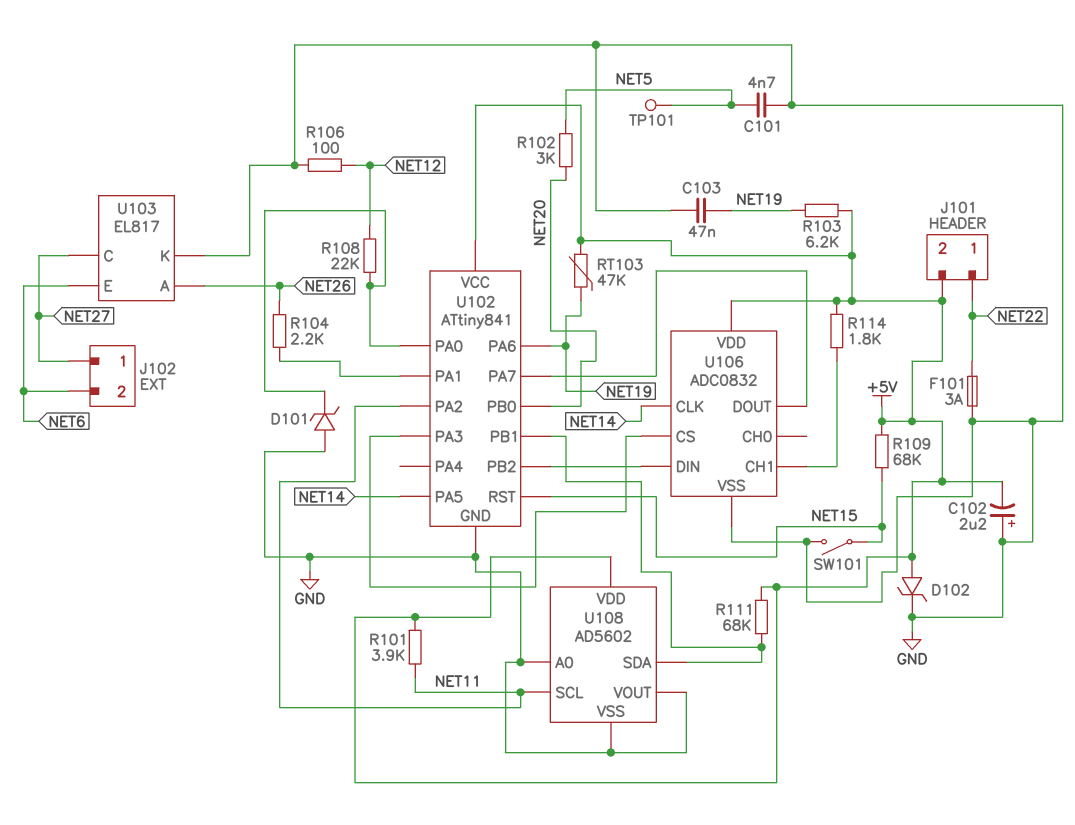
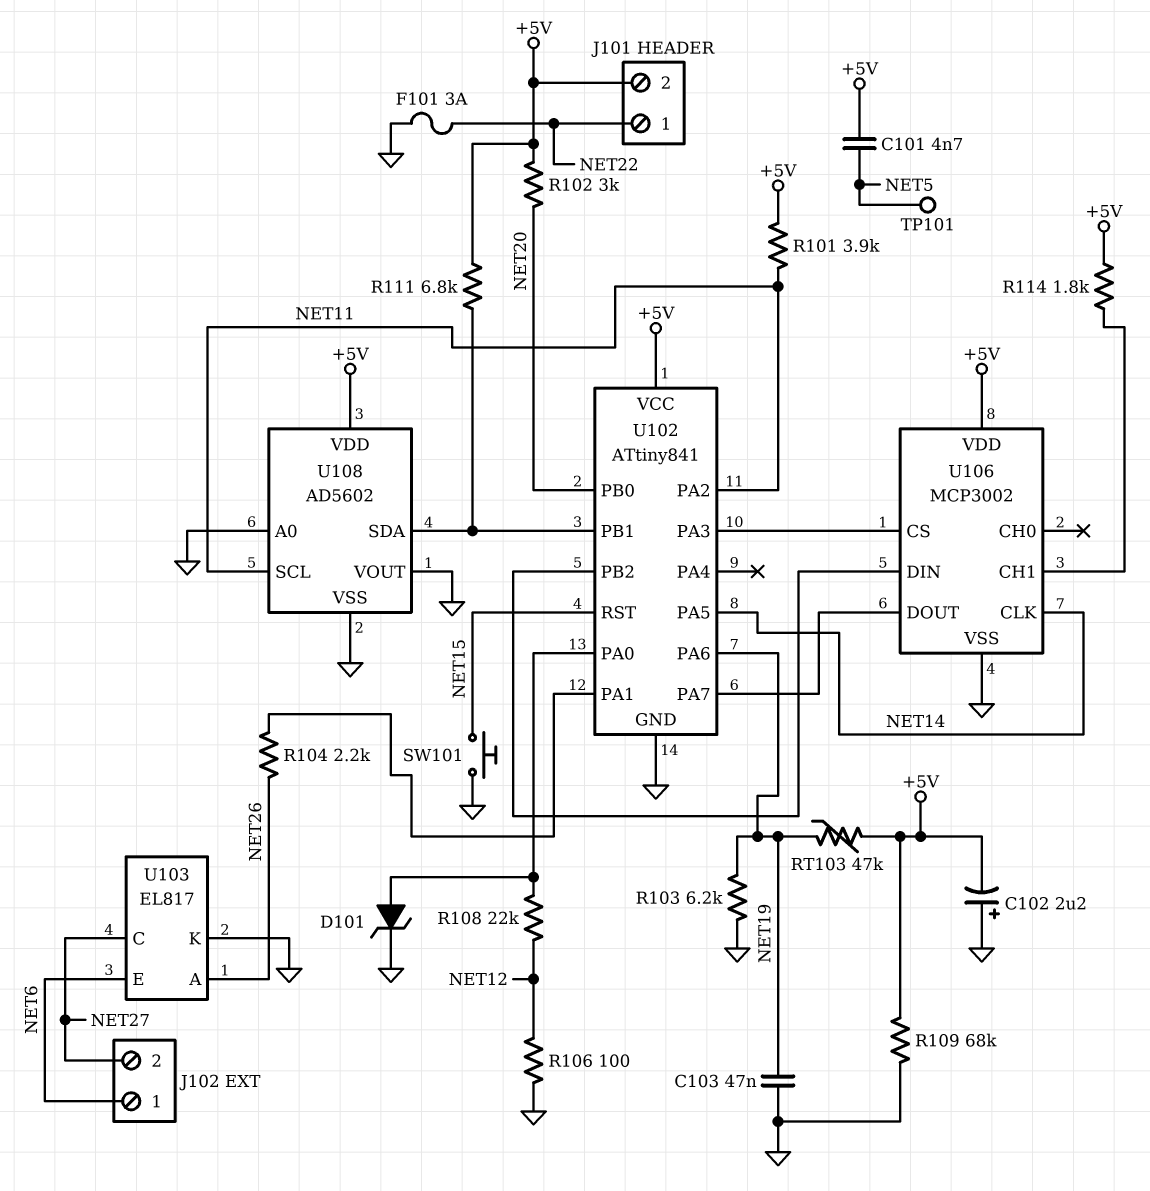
C101: 4.7nF (GND, NET5) -> 4.7nF (+5V, NET5)
D101: zener (A GND, K U102/PA0) -> zener (A U102/PA0, K GND)
D102: zener (A +5V, K GND) -> none
J102 pin 1: NET27 -> NET6
J102 pin 2: NET6 -> NET27
R102: 3k (NET5, NET20) -> 3k (+5V, NET20)
R103: 6.2k (+5V, NET19) -> 6.2k (GND, NET19)
R109: 68k (+5V, NET15) -> 68k (+5V, GND)
R111: 68k (+5V, U102/PB1) -> 6.8k (+5V, U102/PB1)
SW101: switch (GND, NET15) -> button (GND, NET15)
U106: ADC0832 -> MCP3002

